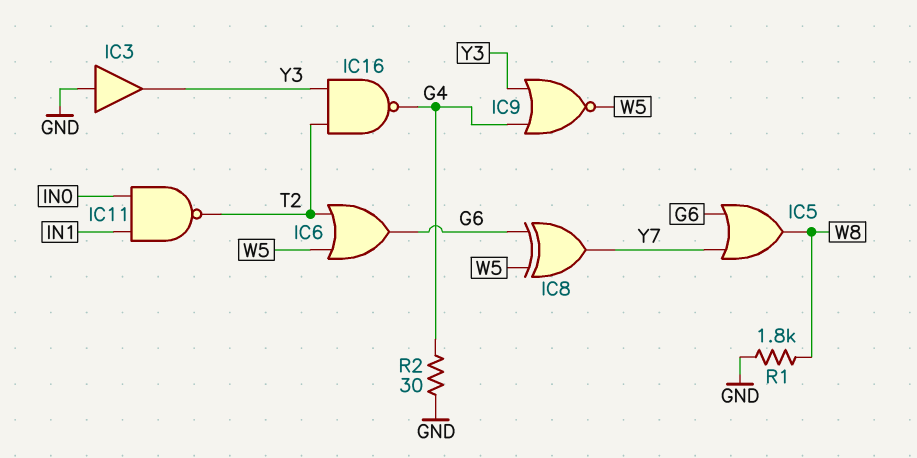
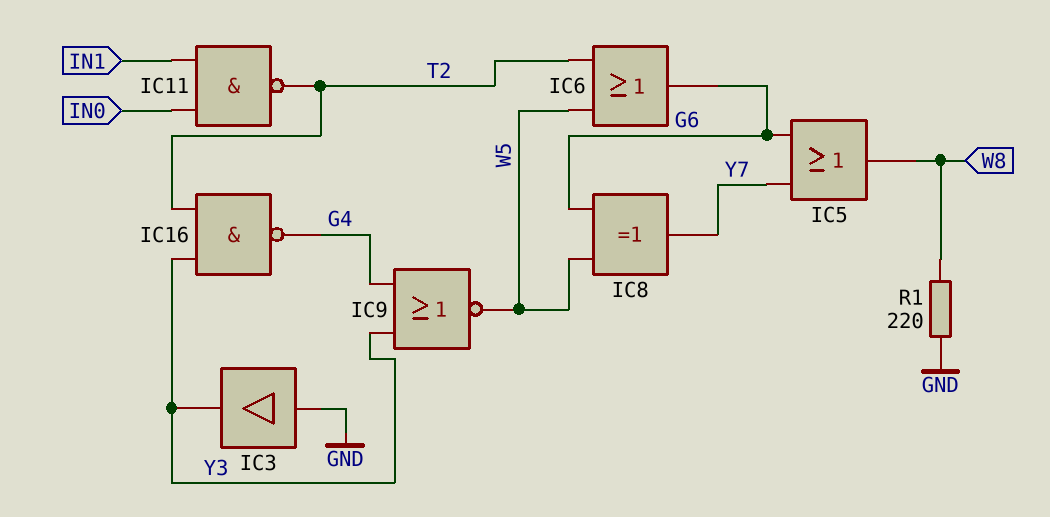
R1: 1.8k (GND, W8) -> 220 (GND, W8)
R2: 30 (G4, GND) -> none

